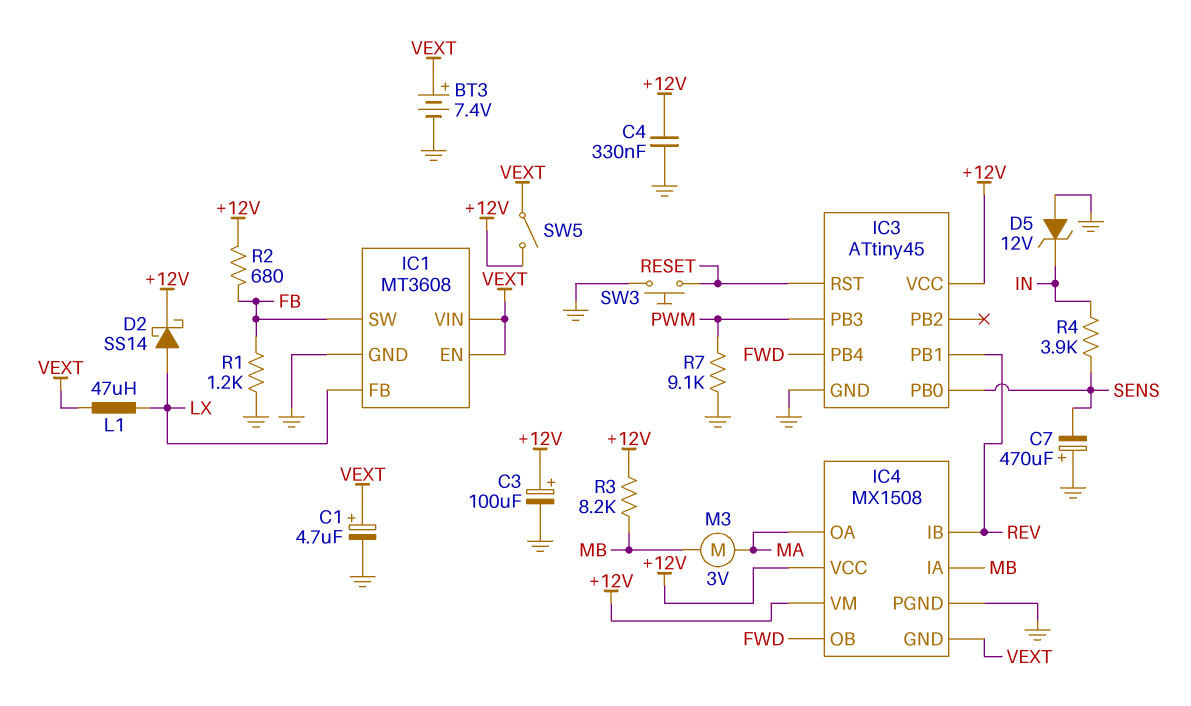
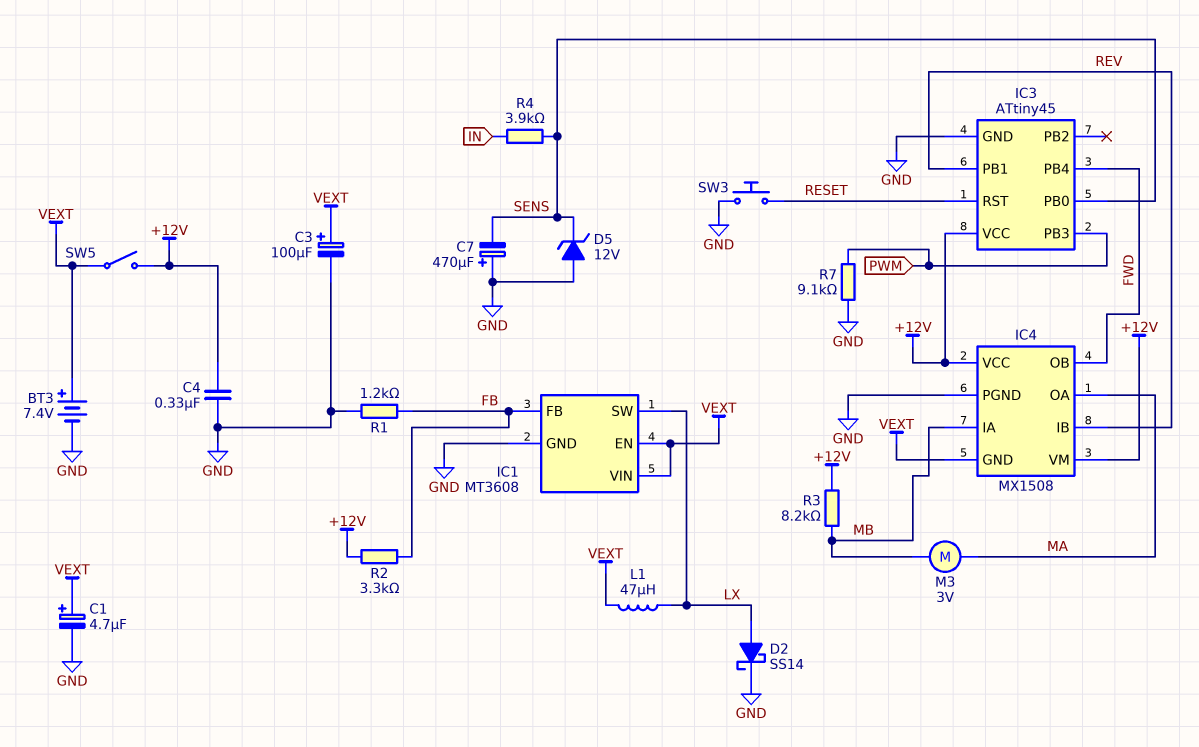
C3: 100uF (plus +12V, minus GND) -> 100uF (plus VEXT, minus GND)
D2: schottky SS14 (A LX, K +12V) -> schottky SS14 (A LX, K GND)
D5: zener 12V (A GND, K IN) -> zener 12V (A GND, K SENS)
IC1 pin FB: LX -> FB
IC1 pin SW: FB -> LX
R2: 680 (+12V, FB) -> 3.3k (+12V, FB)

